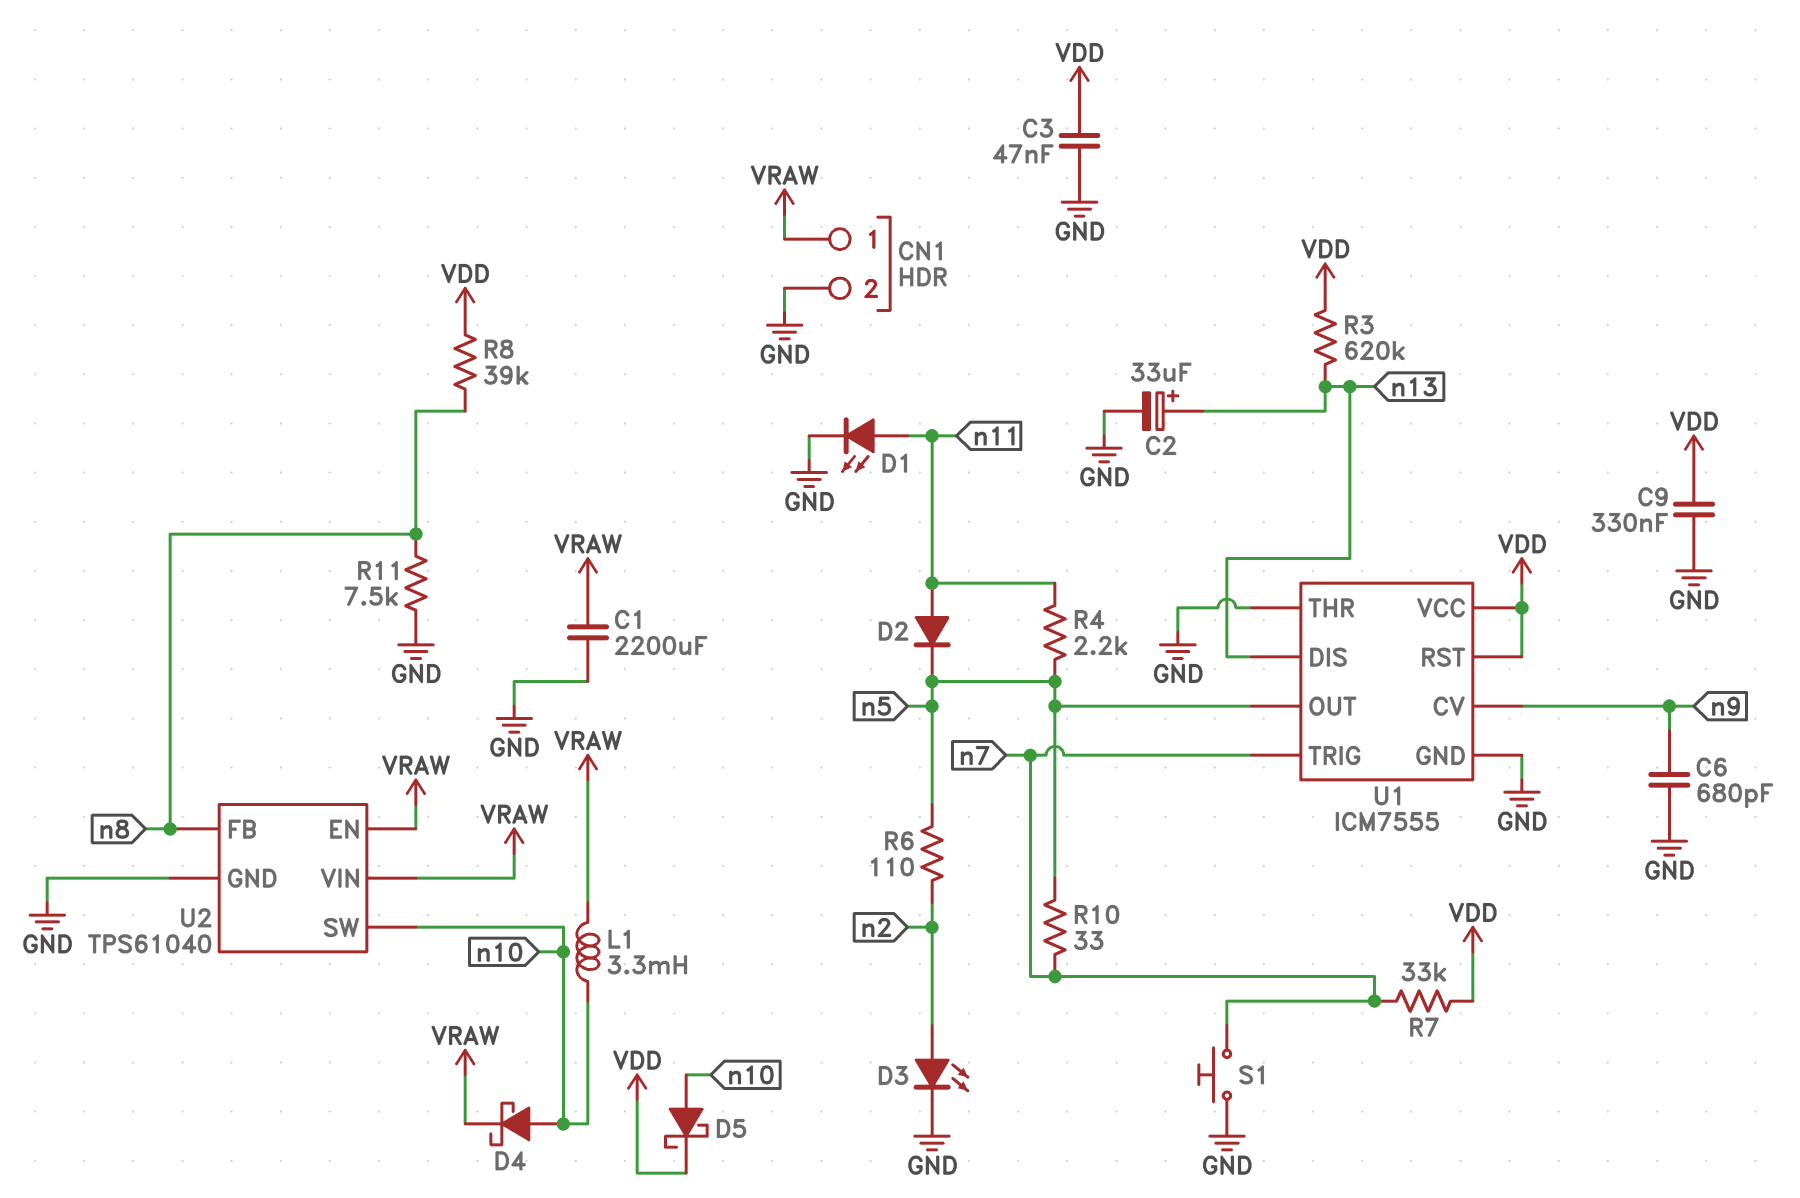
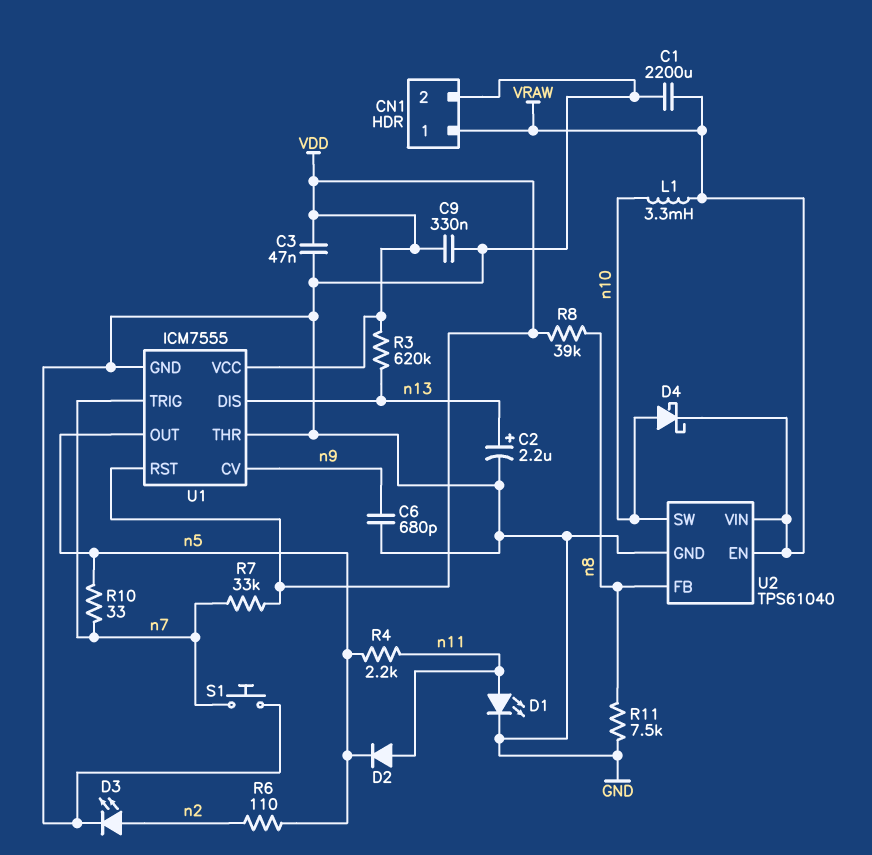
C2: 33uF (plus n13, minus GND) -> 2.2uF (plus n13, minus GND)
D5: schottky (A n10, K VDD) -> none

